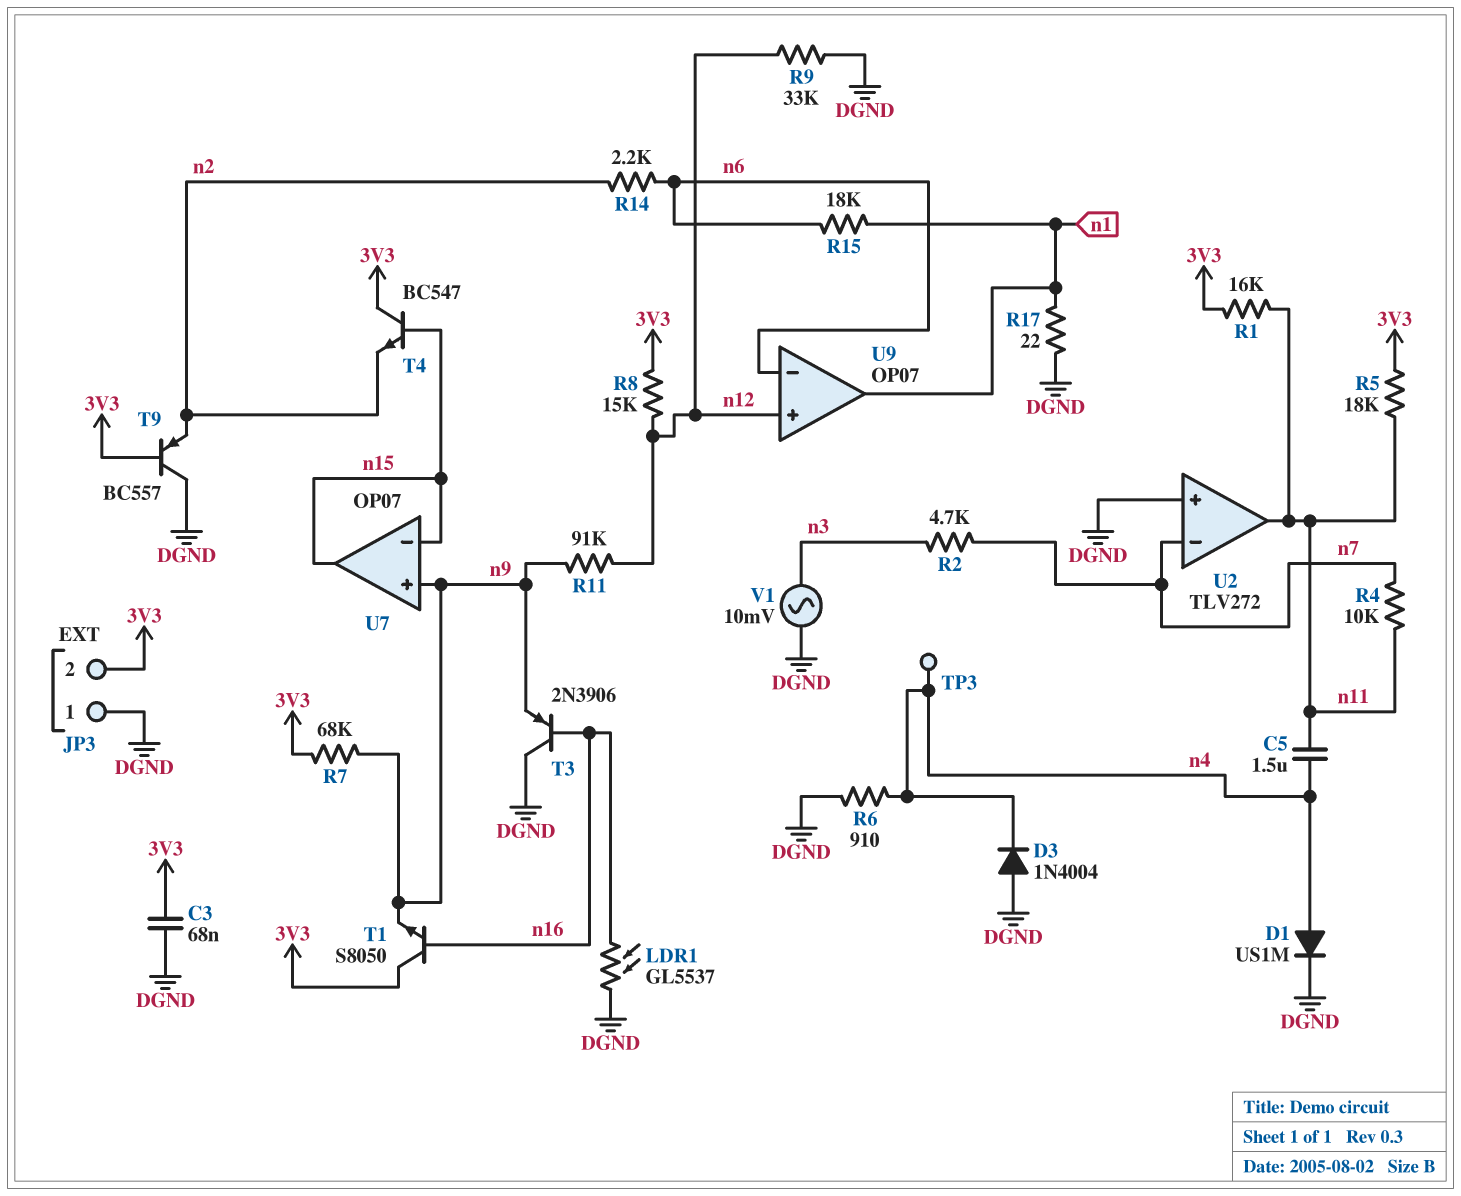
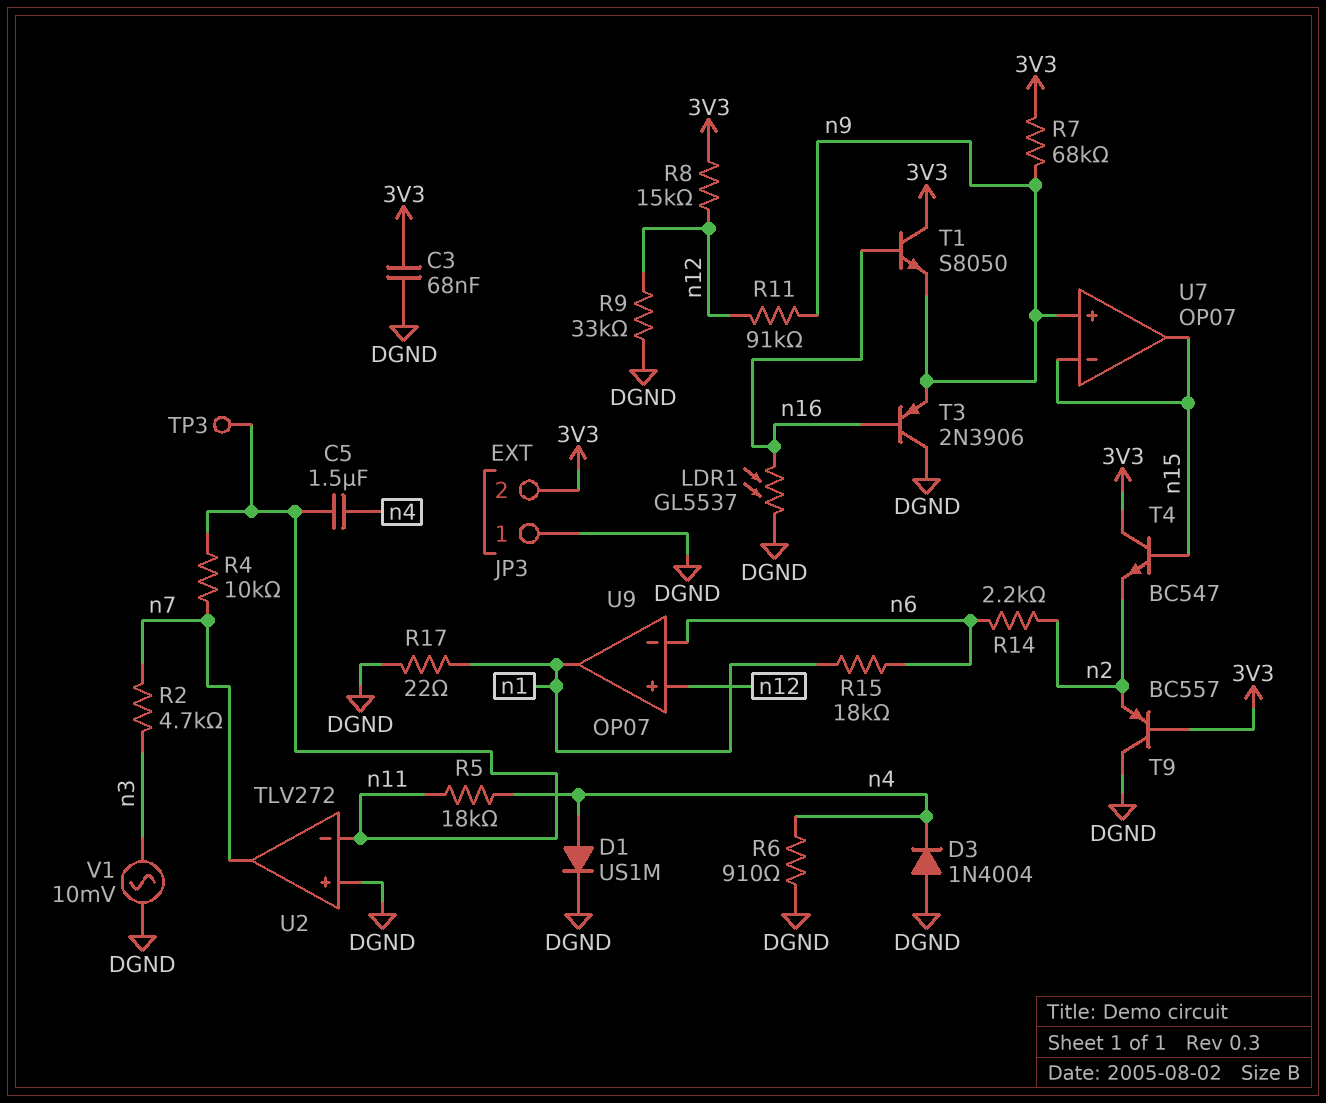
R1: 16k (3V3, n11) -> none
R5: 18k (3V3, n11) -> 18k (n4, n11)
TP3: test point (n4) -> test point (n11)
U2 pin in-: n7 -> n11
U2 pin out: n11 -> n7

